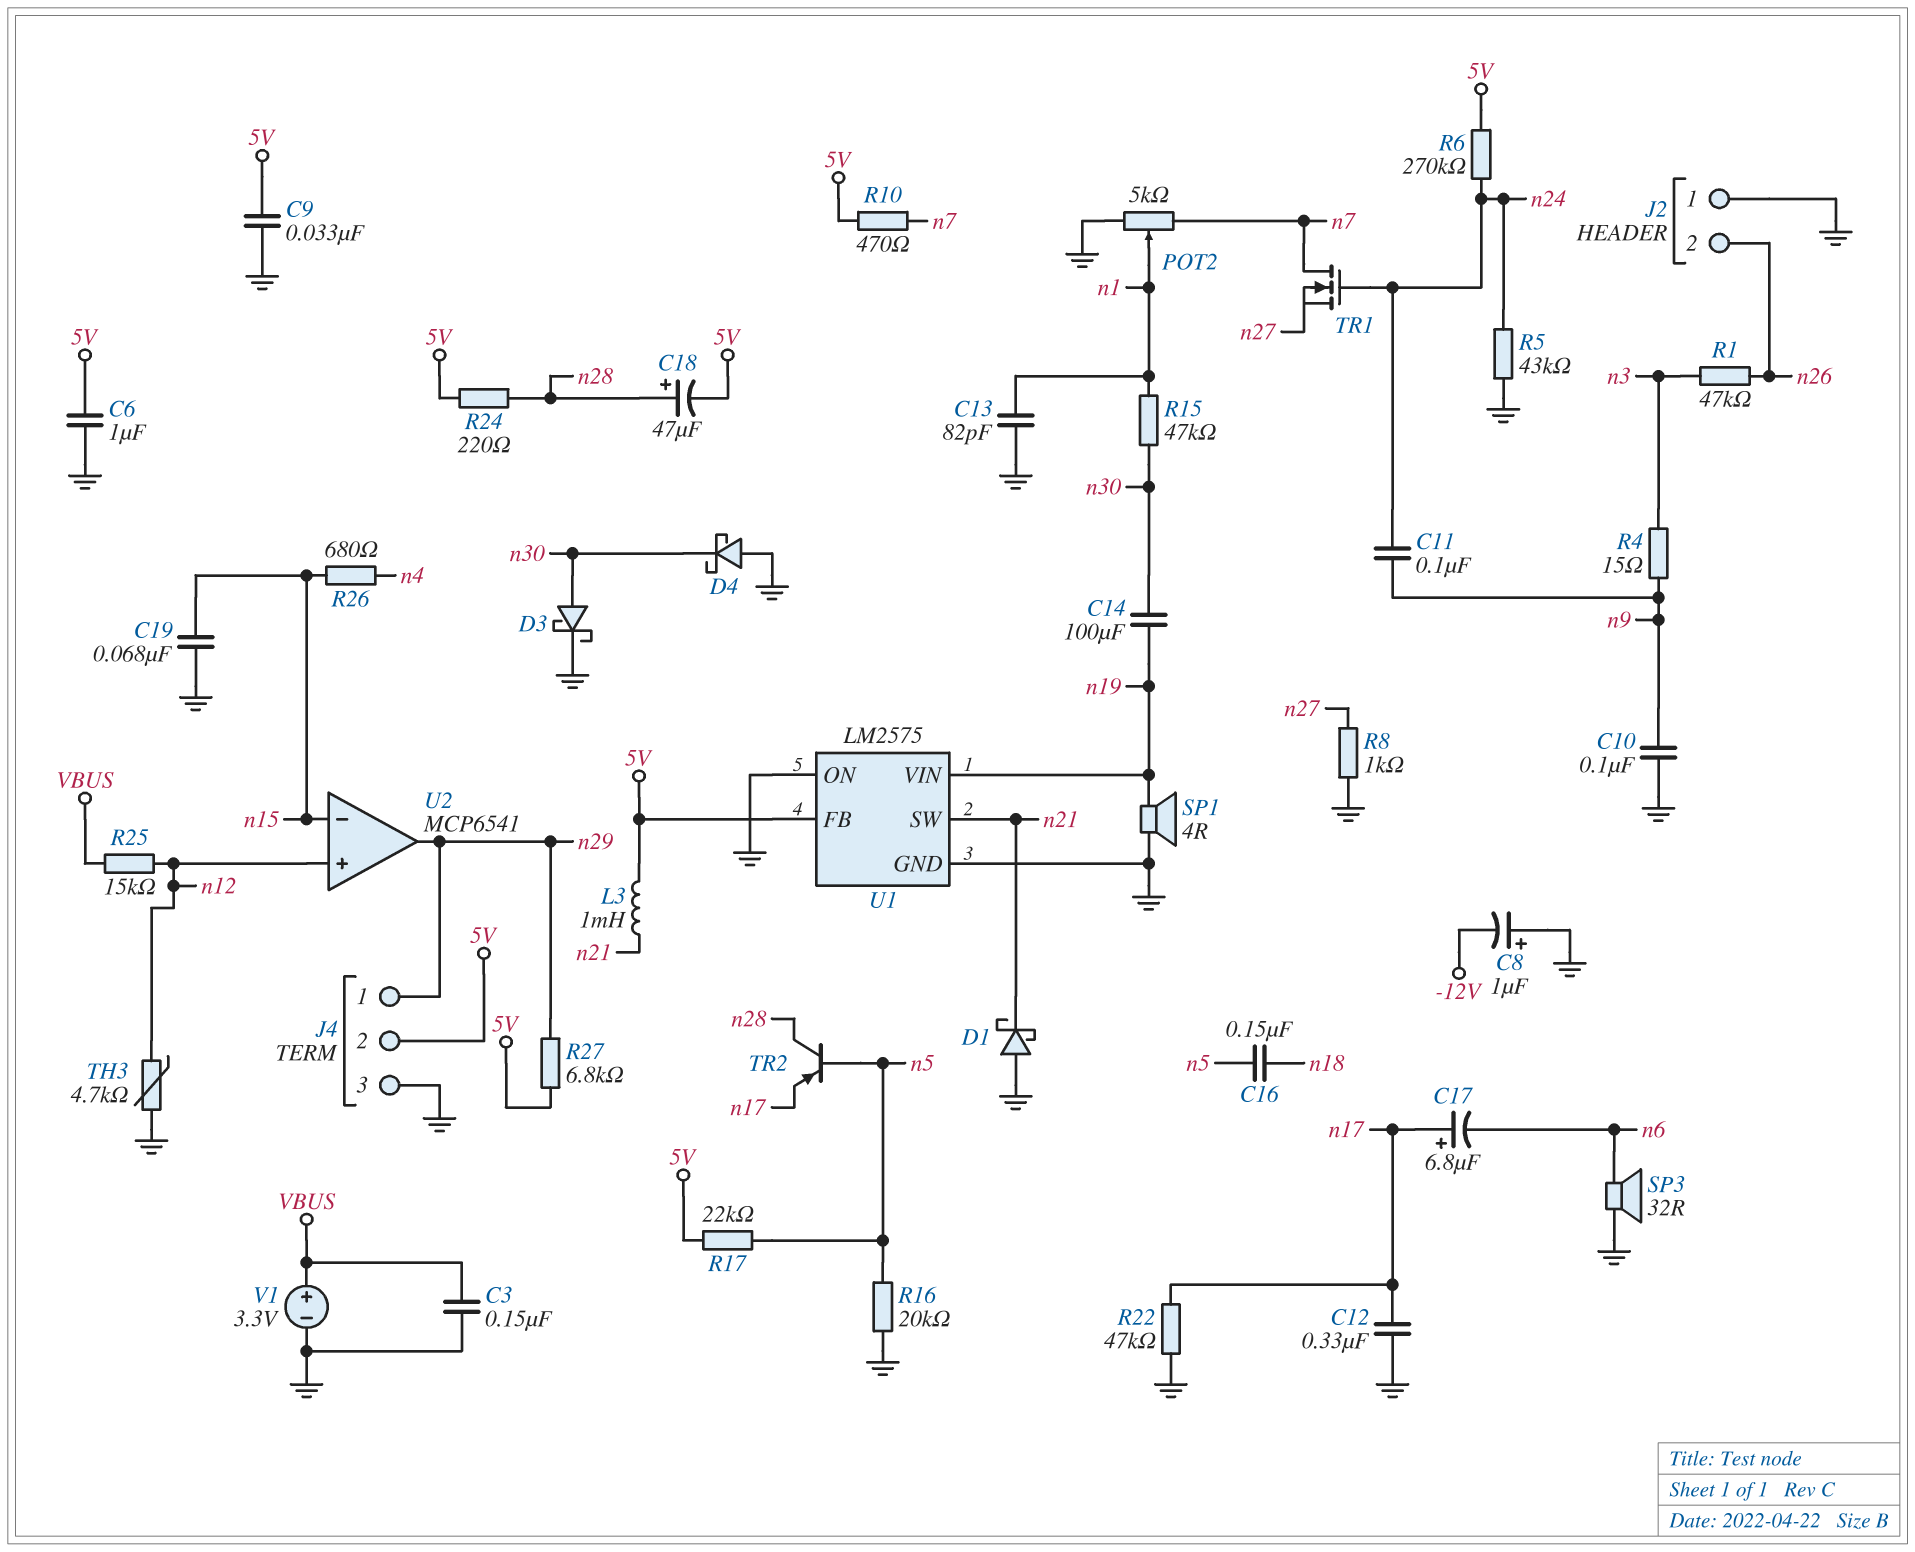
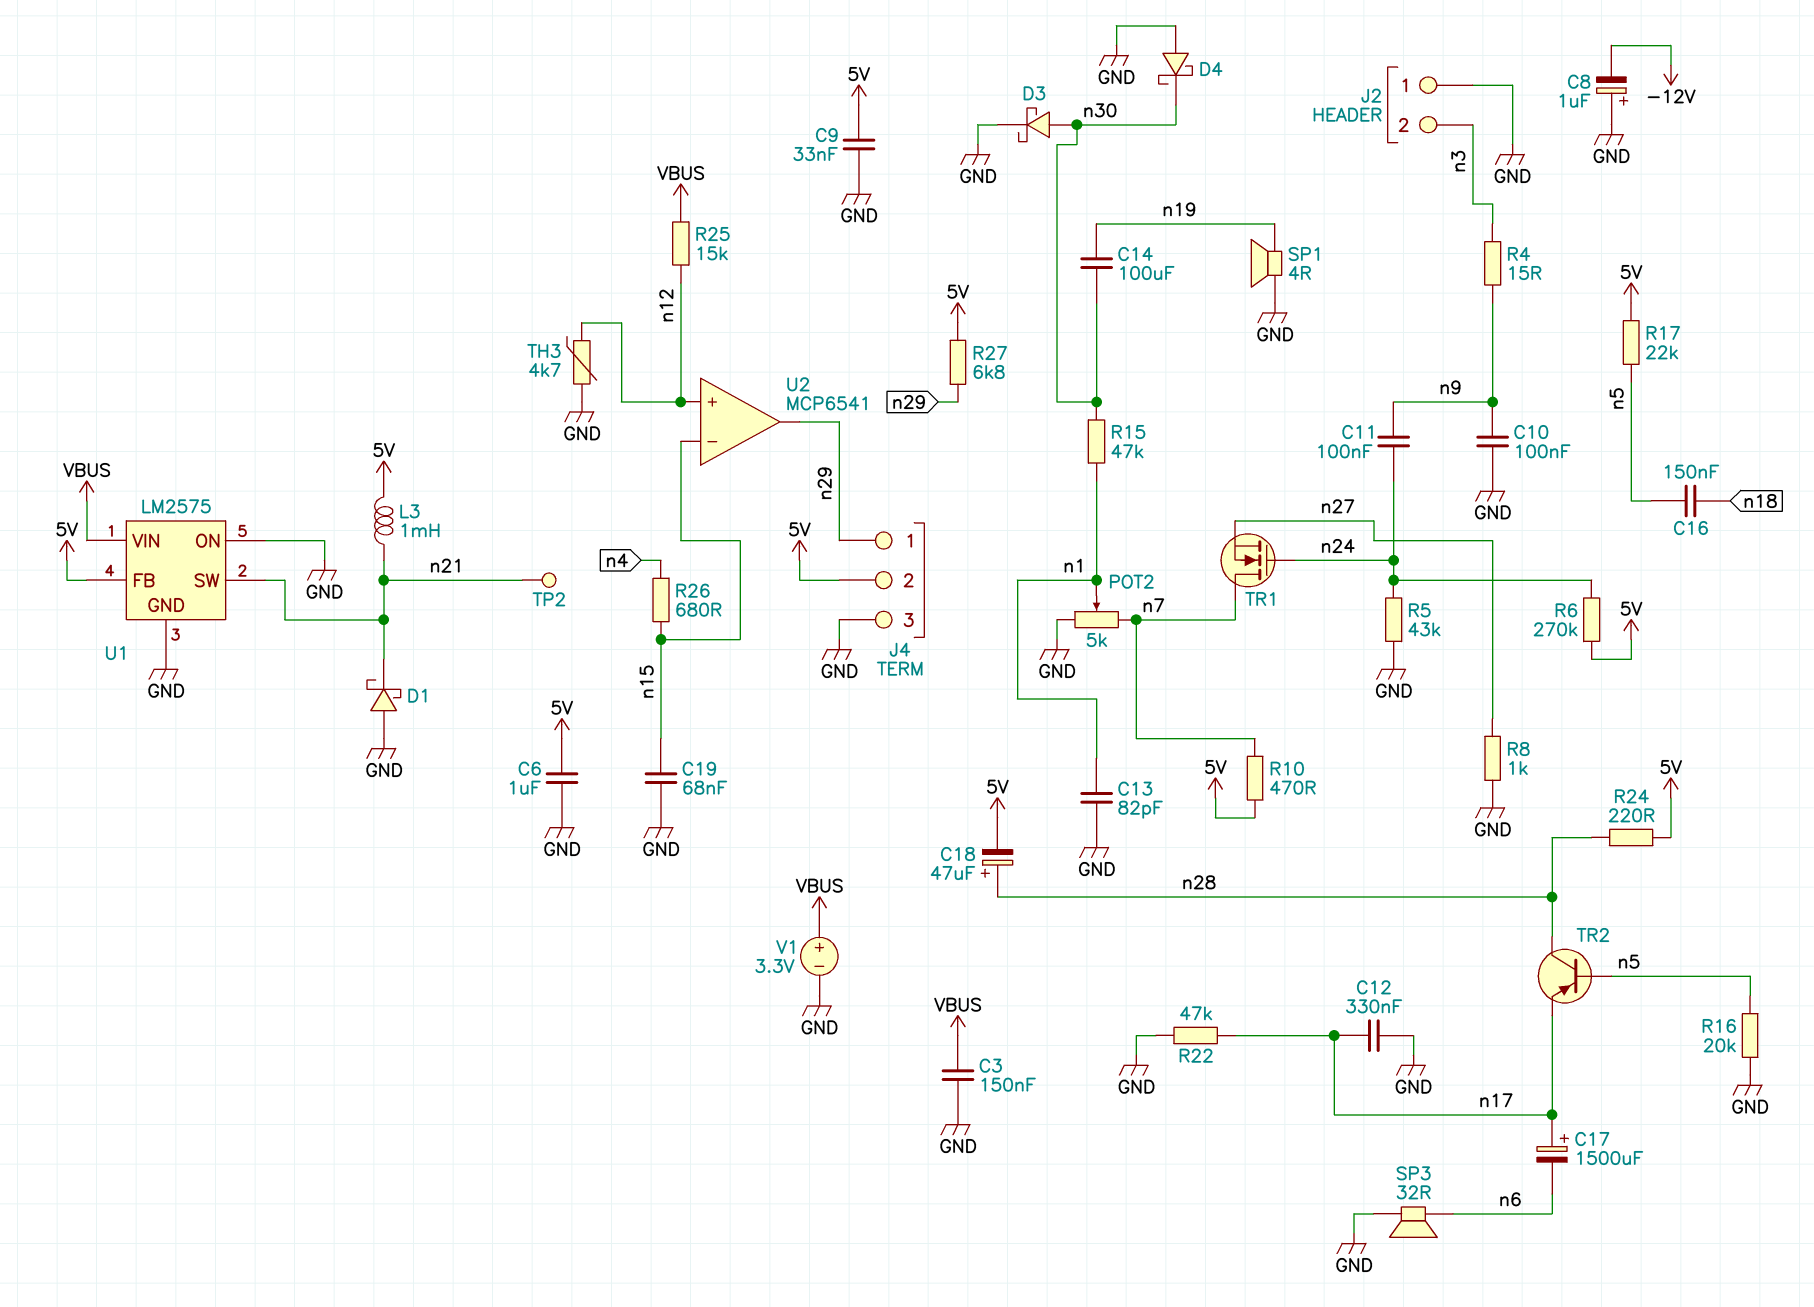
C17: 6.8uF (plus n17, minus n6) -> 1500uF (plus n17, minus n6)
J2 pin 2: n26 -> n3
R1: 47k (n3, n26) -> none
TP2: none -> test point (n21)
U1 pin VIN: n19 -> VBUS

